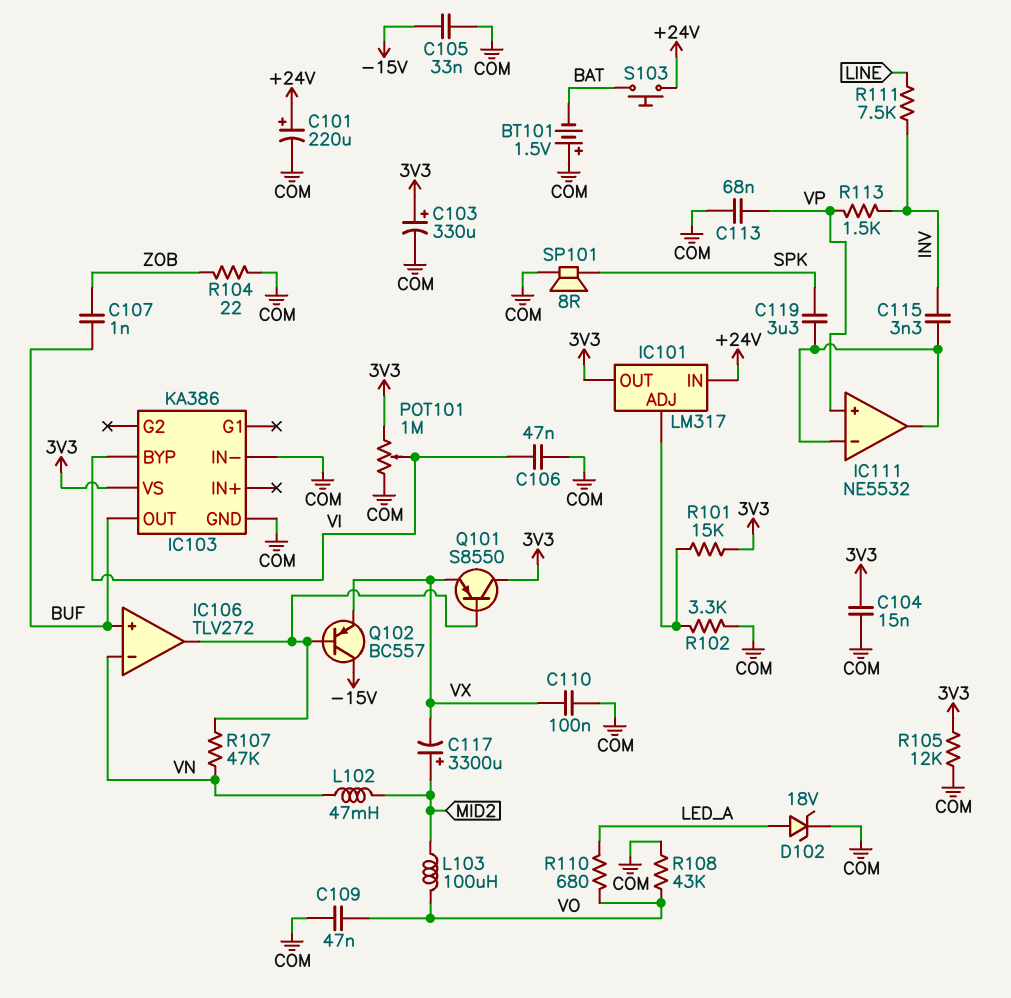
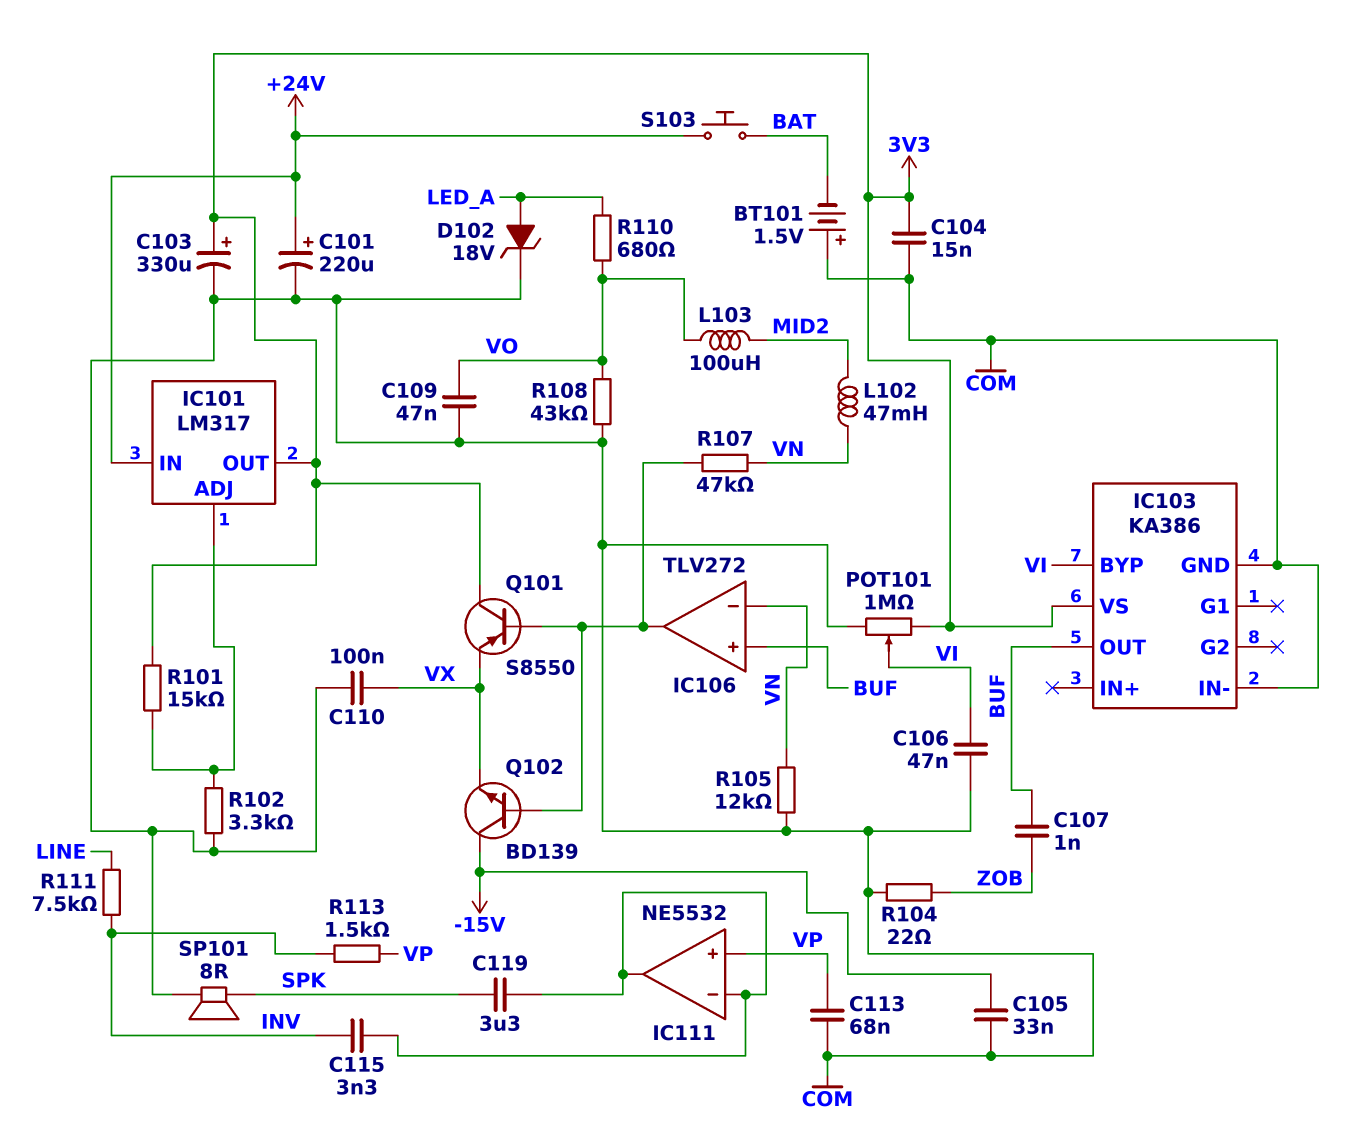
C117: 3300uF (plus MID2, minus VX) -> none
Q102: PNP BC557 (B IC106/out, C -15V, E VX) -> NPN BD139 (B IC106/out, C -15V, E VX)
R105: 12k (3V3, COM) -> 12k (COM, VN)

